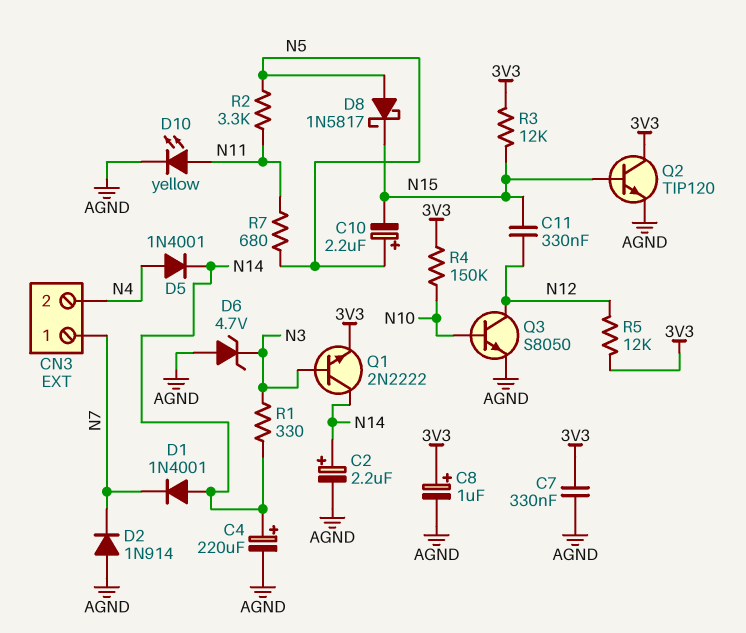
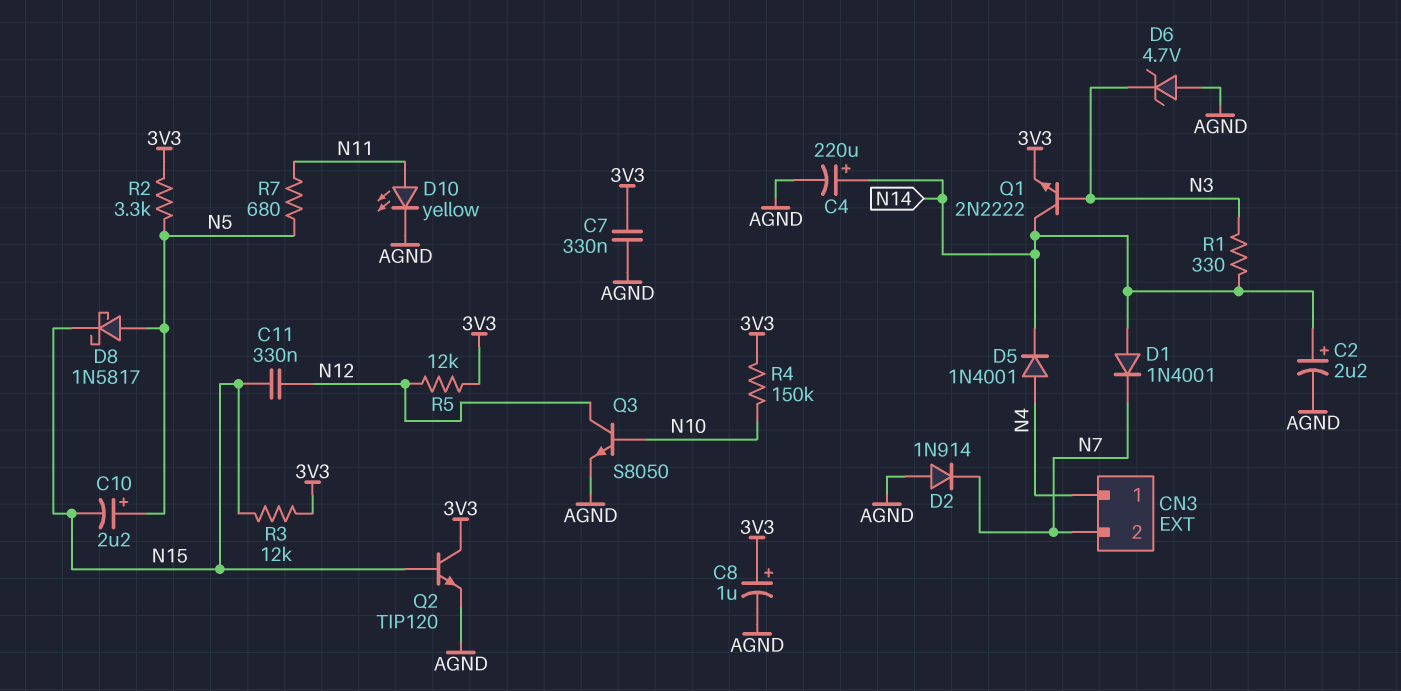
CN3 pin 1: N7 -> N4
CN3 pin 2: N4 -> N7
R2: 3.3k (N5, N11) -> 3.3k (3V3, N5)

